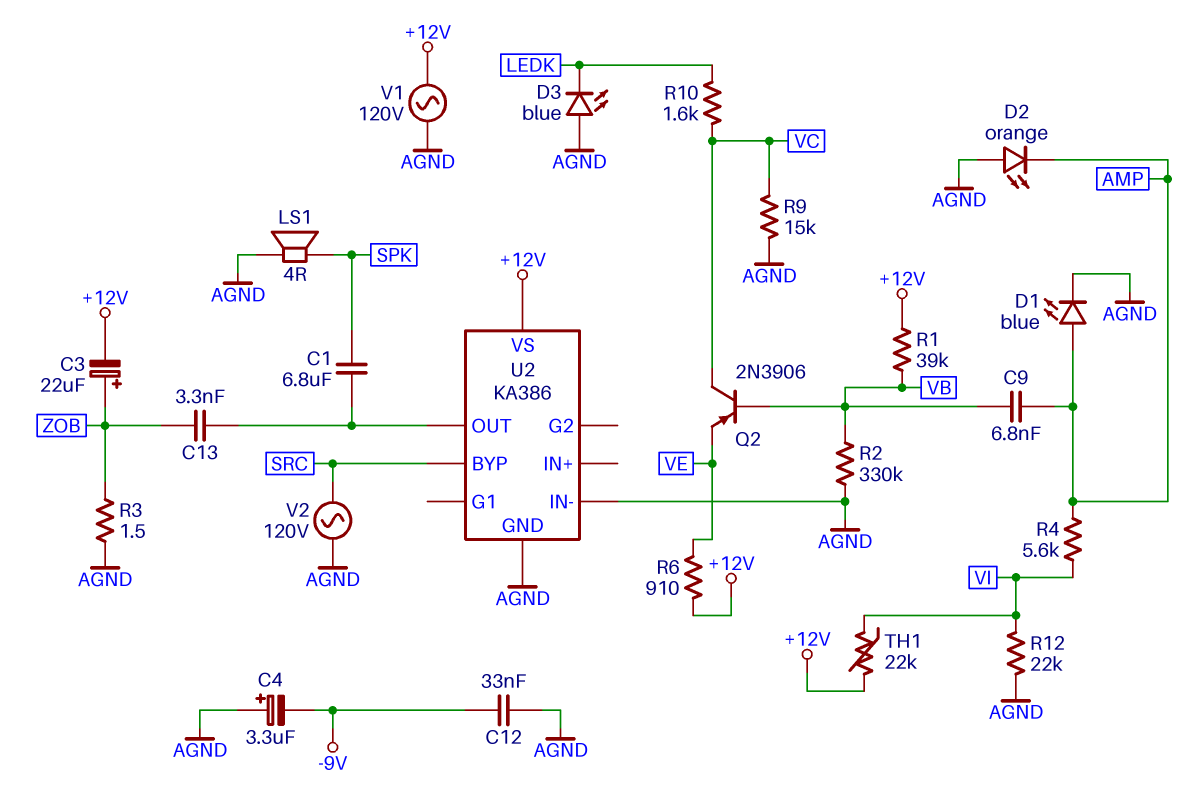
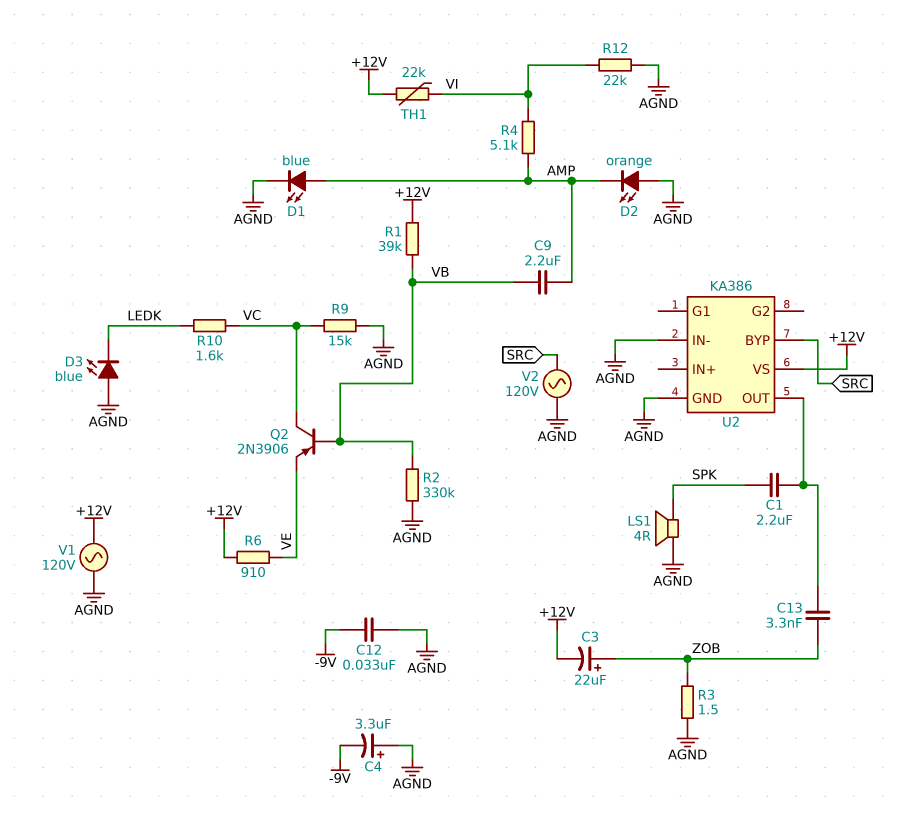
C1: 6.8uF (SPK, U2/OUT) -> 2.2uF (SPK, U2/OUT)
C9: 6.8nF (AMP, VB) -> 2.2uF (AMP, VB)
R4: 5.6k (AMP, VI) -> 5.1k (AMP, VI)

